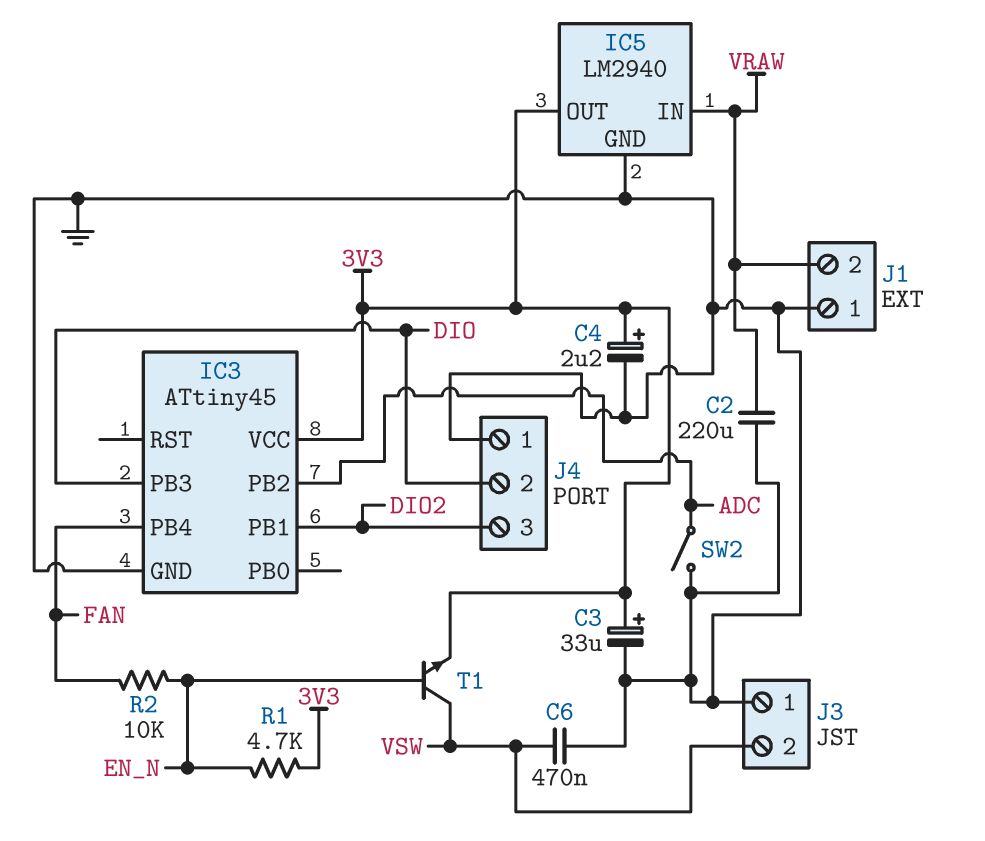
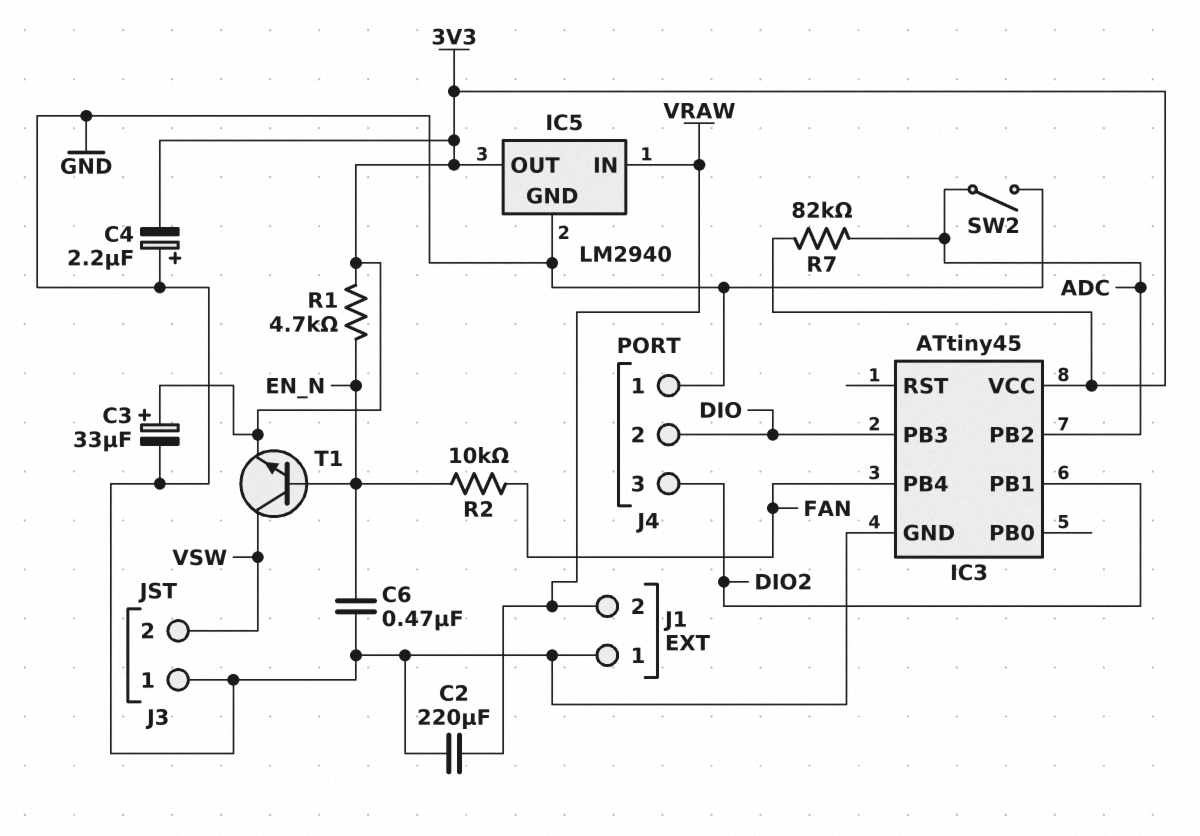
C4: 2.2uF (plus 3V3, minus GND) -> 2.2uF (plus GND, minus 3V3)
C6: 470nF (GND, VSW) -> 470nF (EN_N, GND)
R7: none -> 82k (3V3, ADC)

